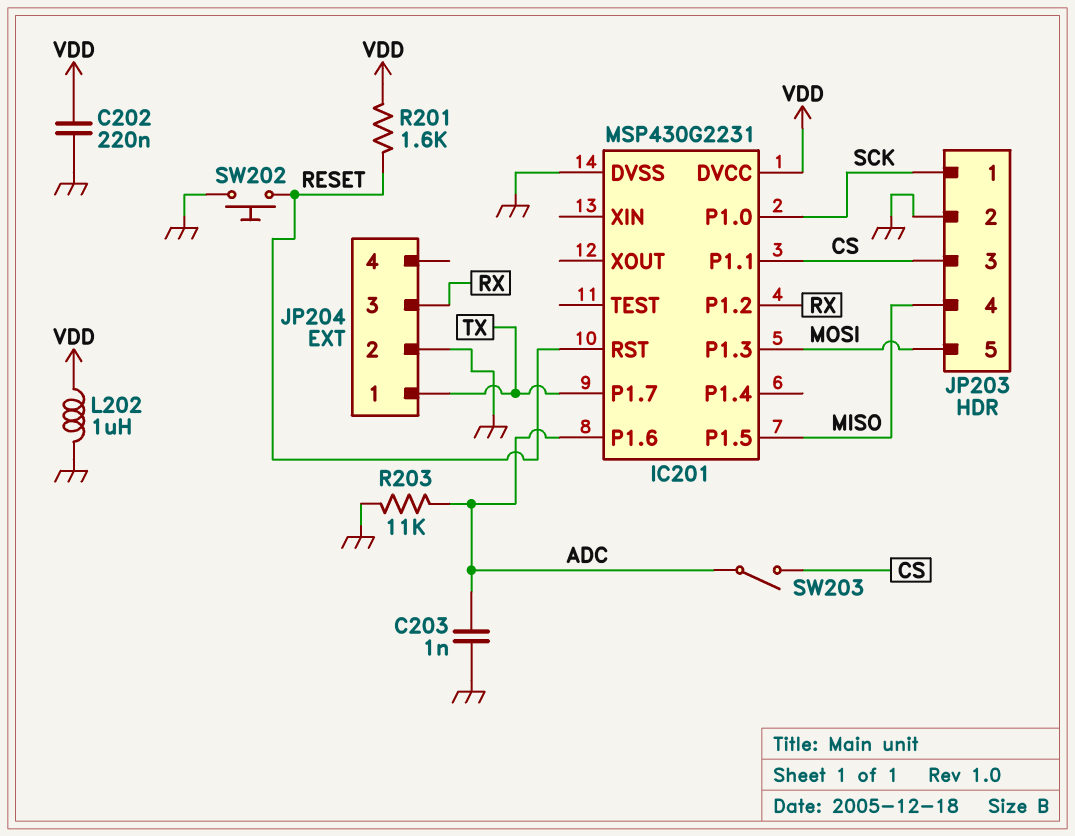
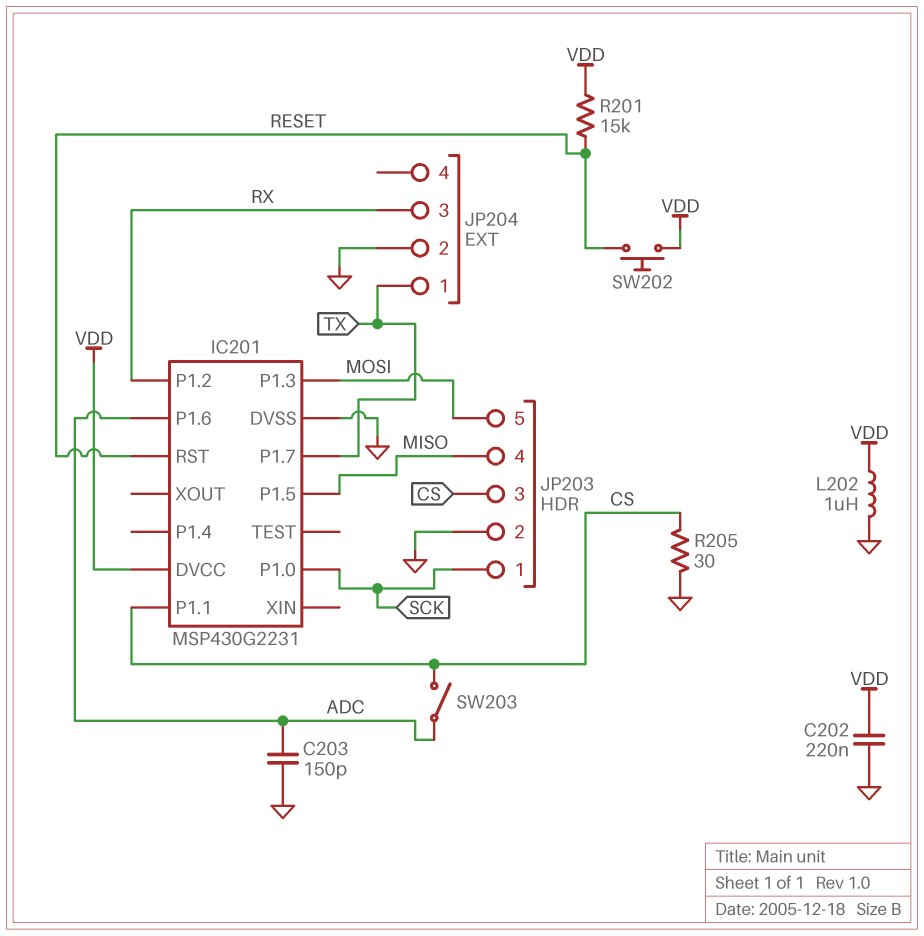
C203: 1nF (ADC, GND) -> 150pF (ADC, GND)
R201: 1.6k (RESET, VDD) -> 15k (RESET, VDD)
R203: 11k (ADC, GND) -> none
R205: none -> 30 (CS, GND)
SW202: button (GND, RESET) -> button (RESET, VDD)

